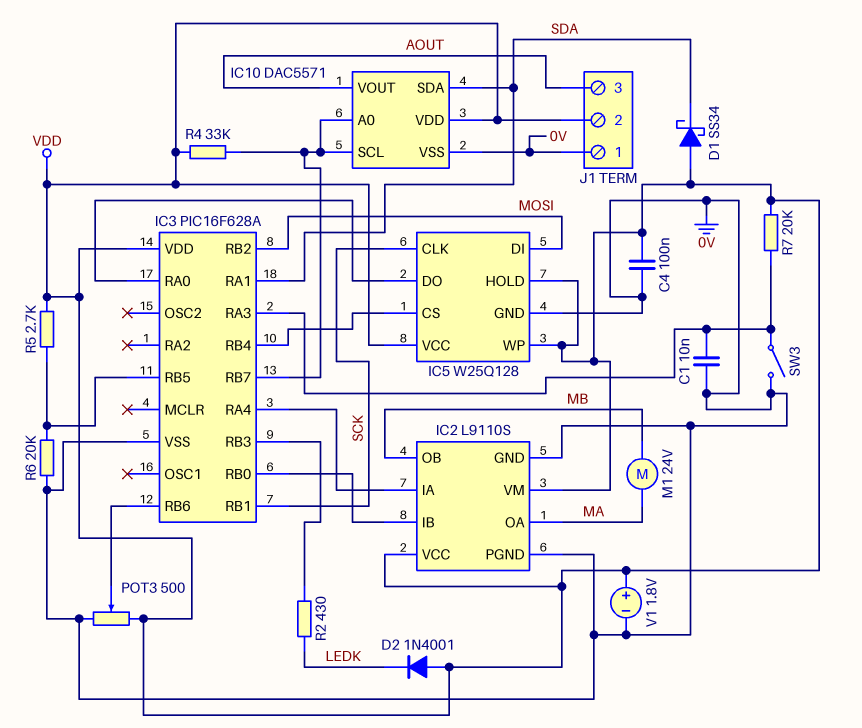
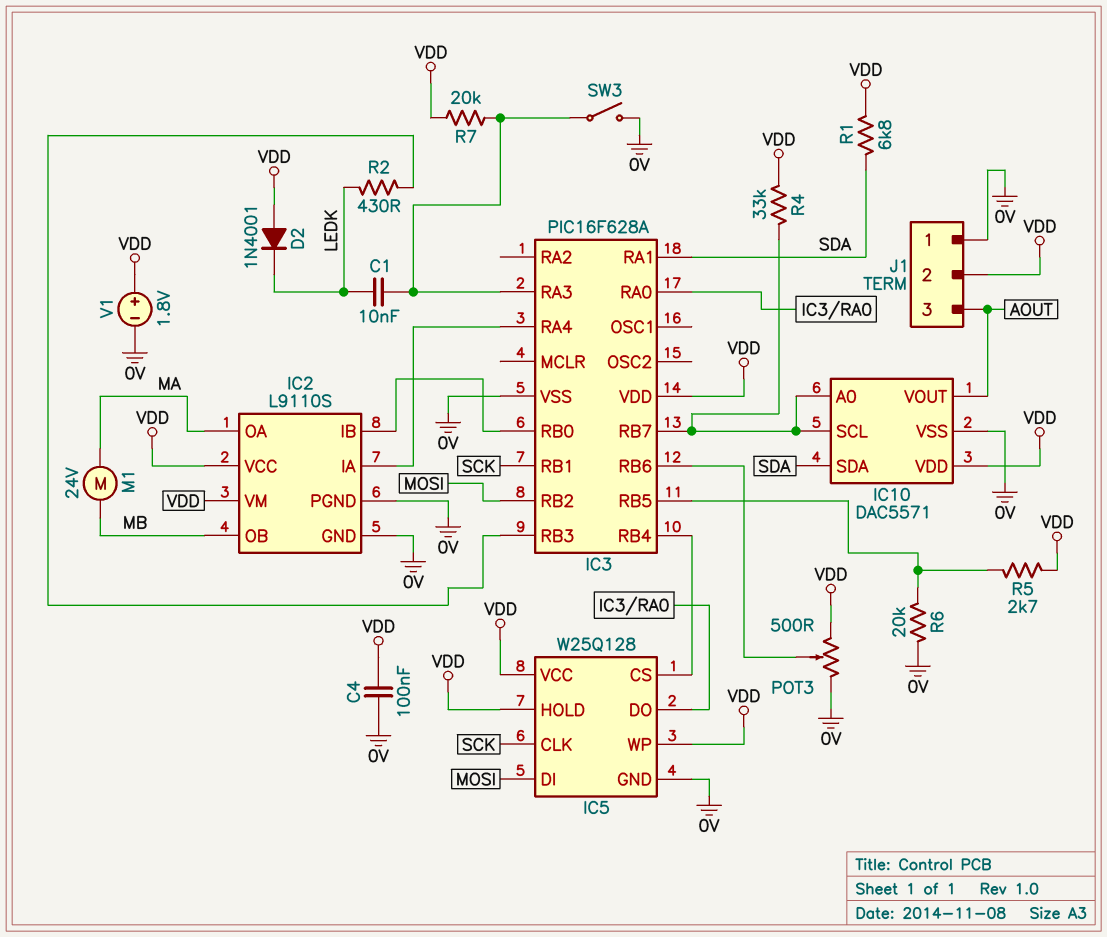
C1: 10nF (0V, IC3/RA3) -> 10nF (IC3/RA3, LEDK)
D1: schottky SS34 (A VDD, K SDA) -> none
R1: none -> 6.8k (SDA, VDD)

